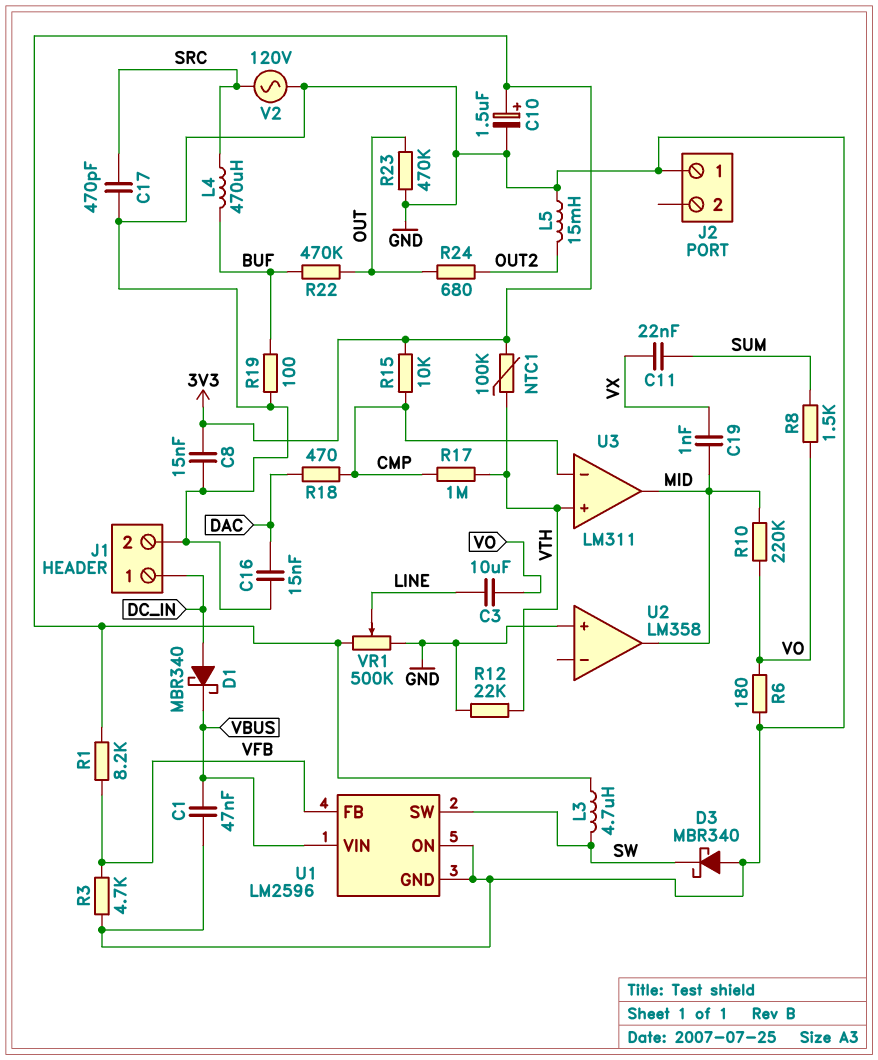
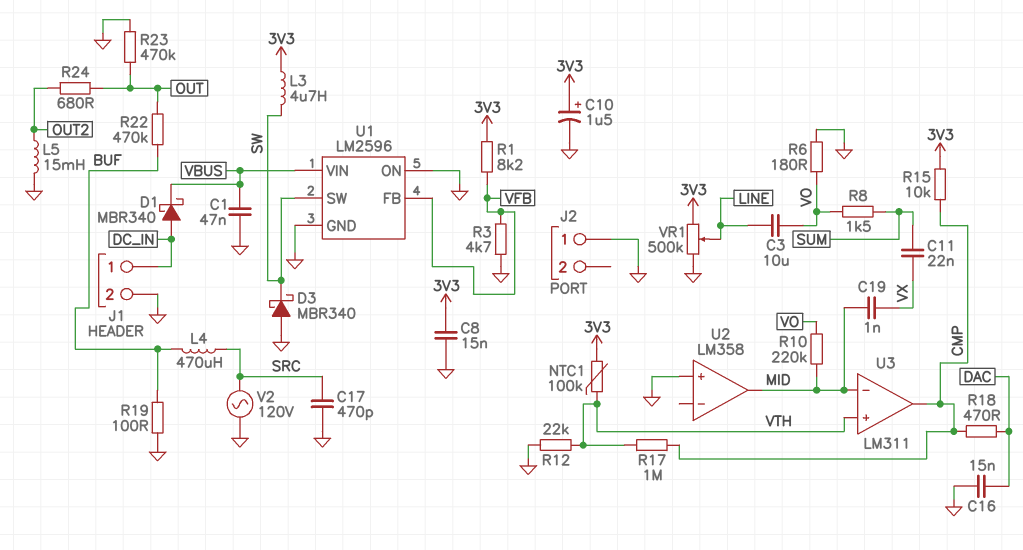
U3 pin in-: CMP -> MID
U3 pin out: MID -> CMP

